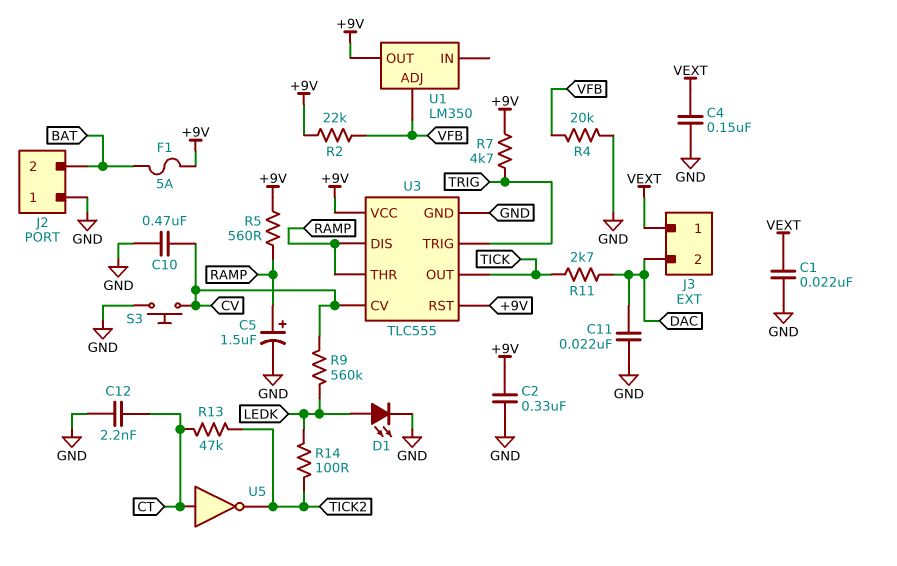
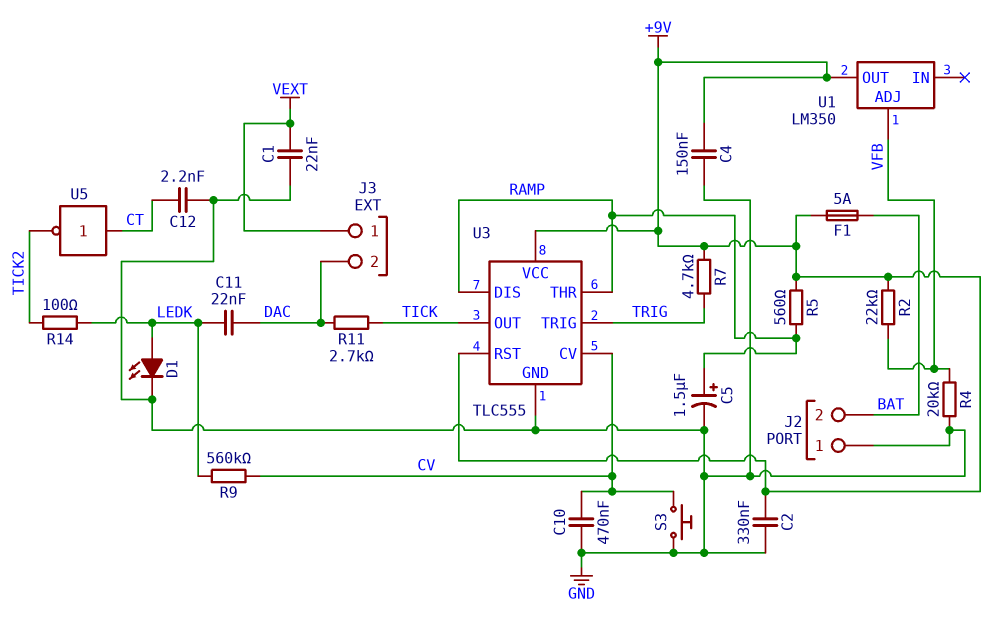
C4: 150nF (GND, VEXT) -> 150nF (+9V, GND)
C11: 22nF (DAC, GND) -> 22nF (DAC, LEDK)
R13: 47k (CT, TICK2) -> none

